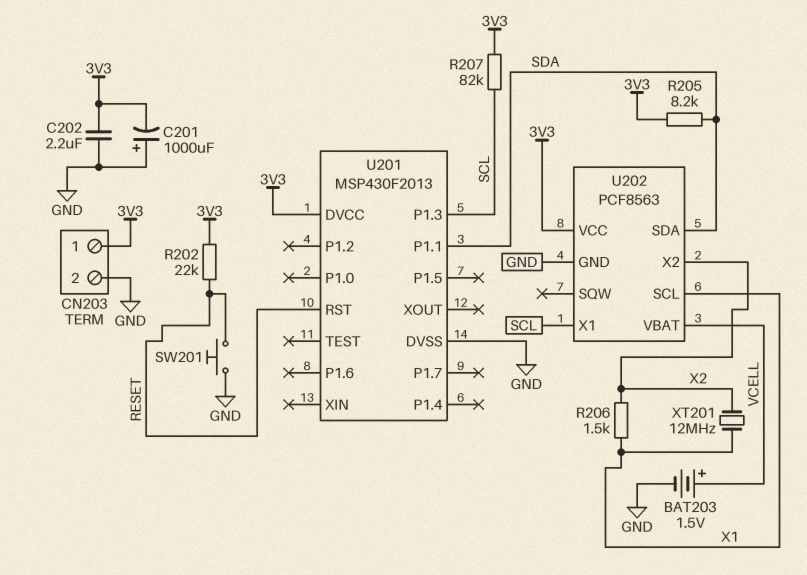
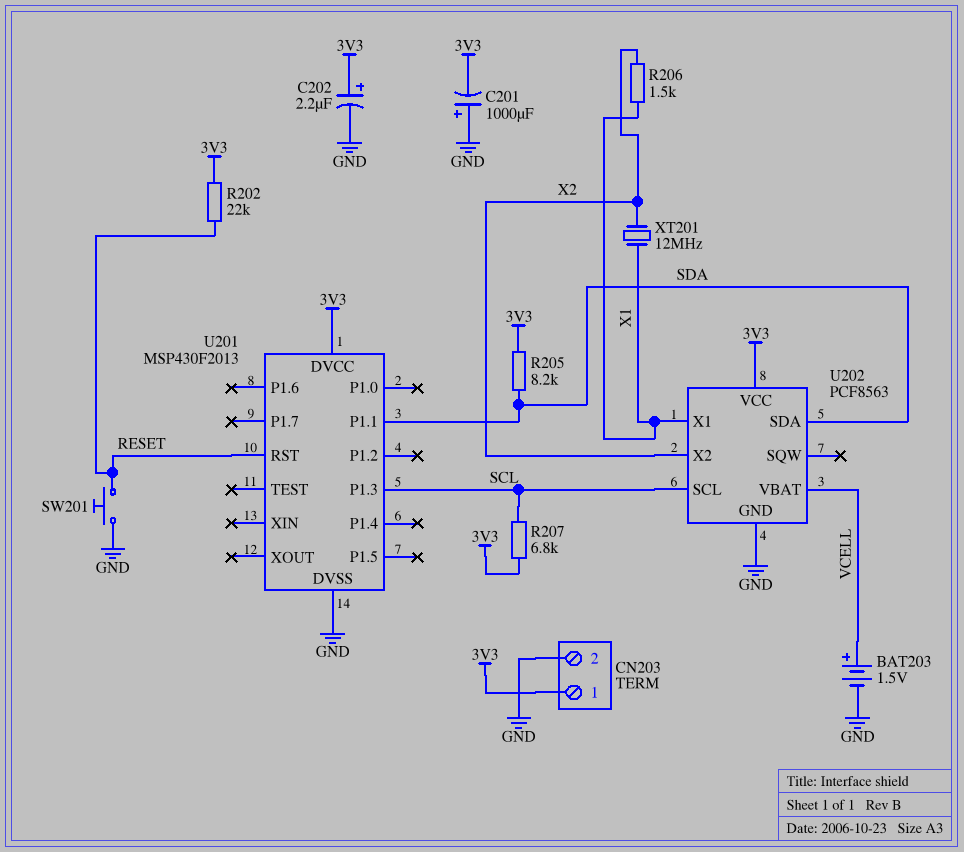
C202: 2.2uF (3V3, GND) -> 2.2uF (plus 3V3, minus GND)
R207: 82k (3V3, SCL) -> 6.8k (3V3, SCL)
U202 pin SCL: X1 -> SCL
U202 pin X1: SCL -> X1

